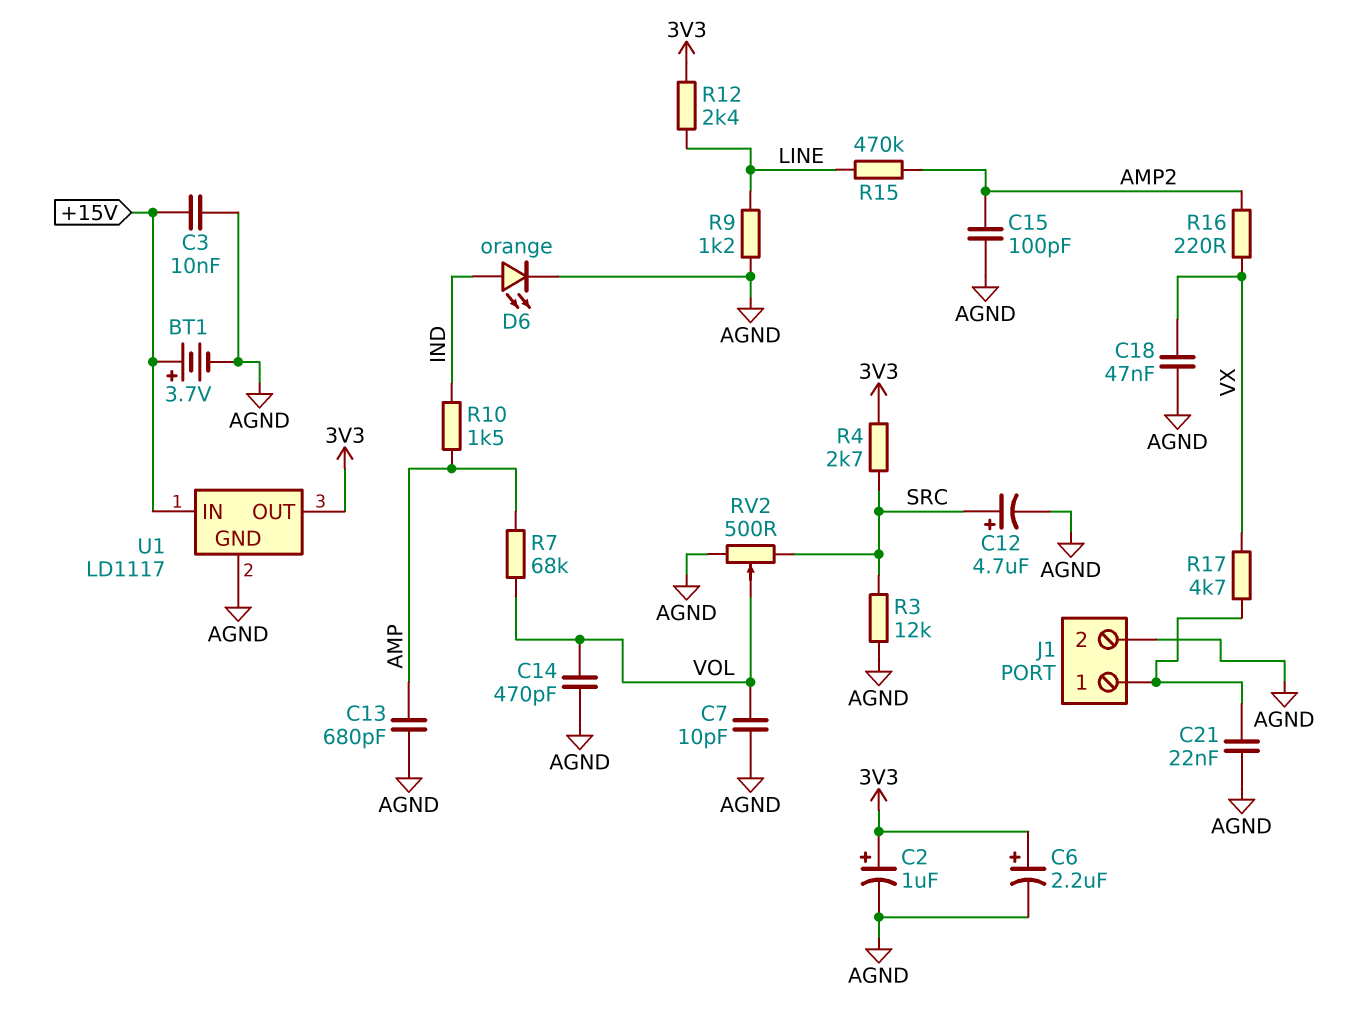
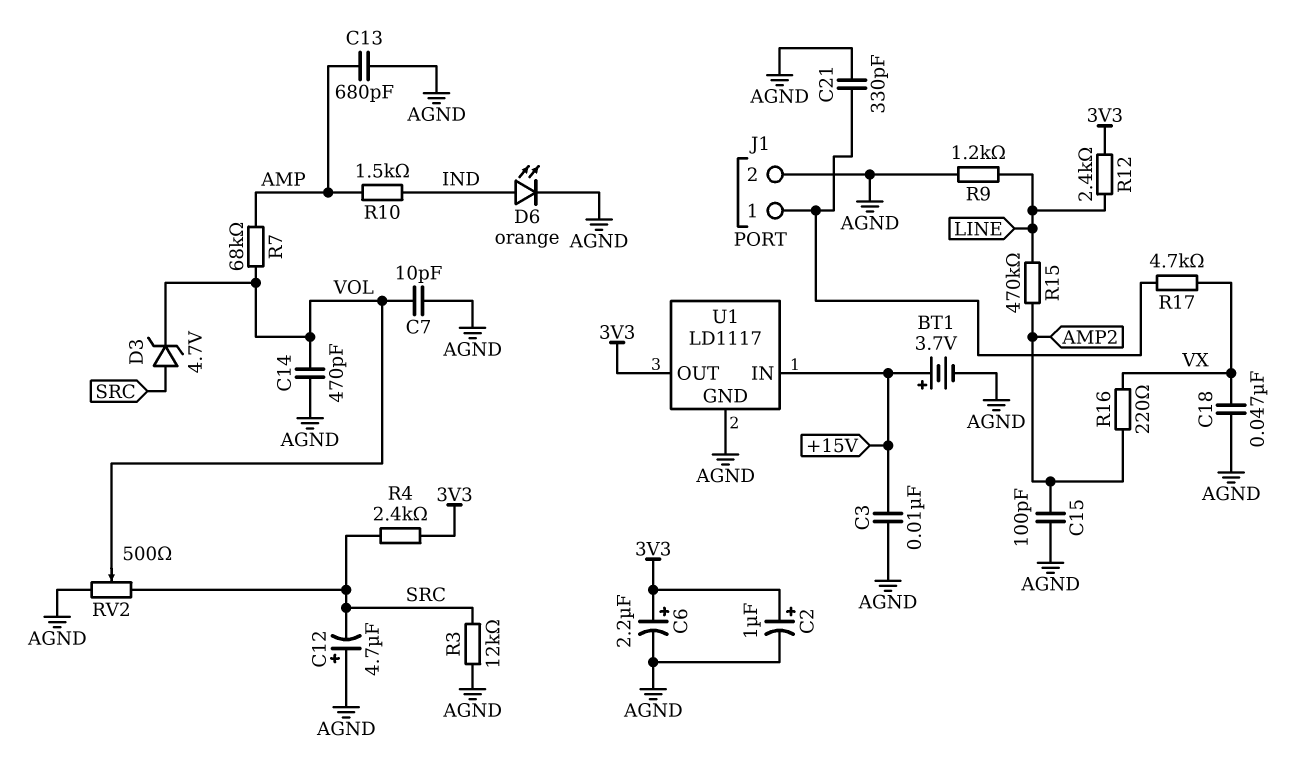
C12: 4.7uF (plus SRC, minus AGND) -> 4.7uF (plus AGND, minus SRC)
C21: 22nF (AGND, J1/1) -> 330pF (AGND, J1/1)
D3: none -> zener 4.7V (A SRC, K VOL)
R4: 2.7k (3V3, SRC) -> 2.4k (3V3, SRC)

